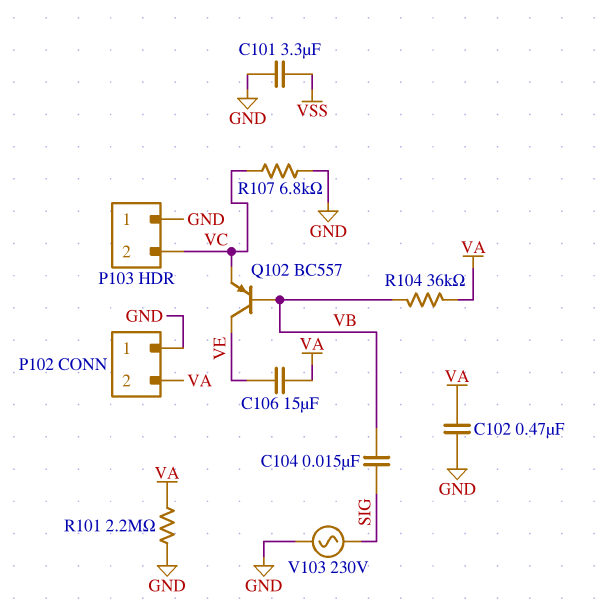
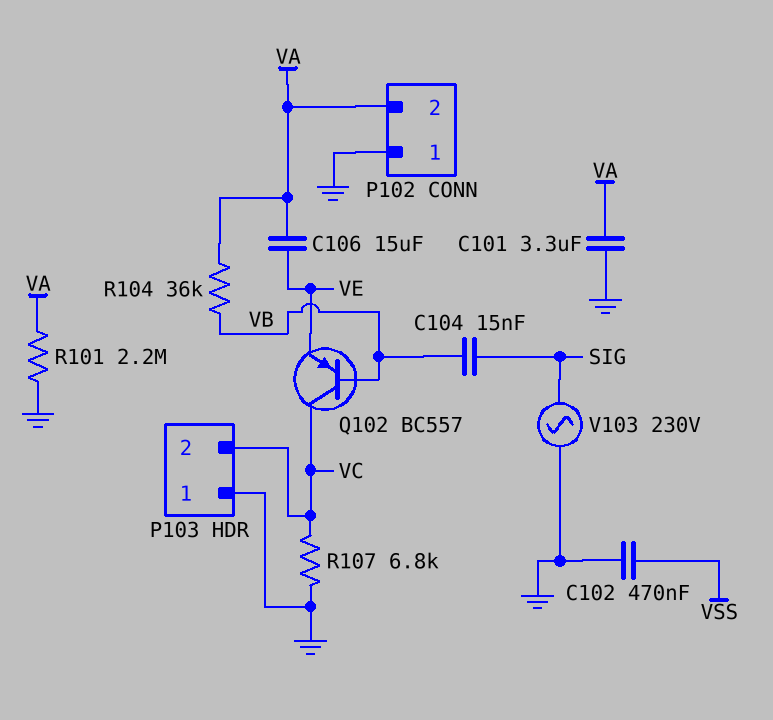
C101: 3.3uF (GND, VSS) -> 3.3uF (GND, VA)
C102: 470nF (GND, VA) -> 470nF (GND, VSS)
Q102: PNP BC557 (B VB, C VE, E VC) -> PNP BC557 (B VB, C VC, E VE)

